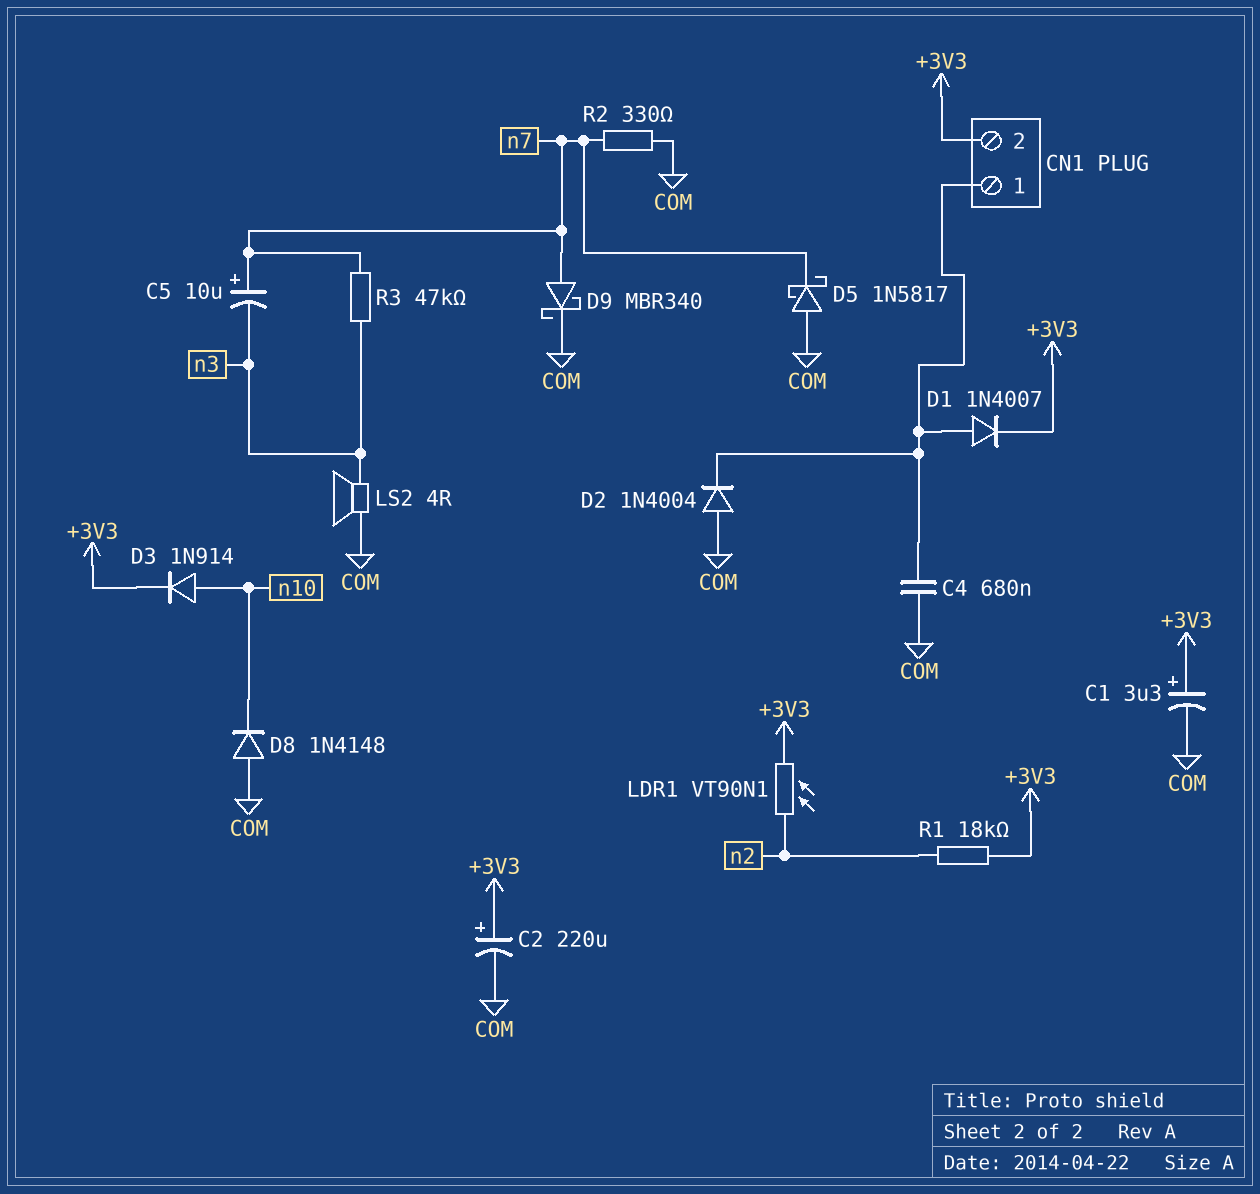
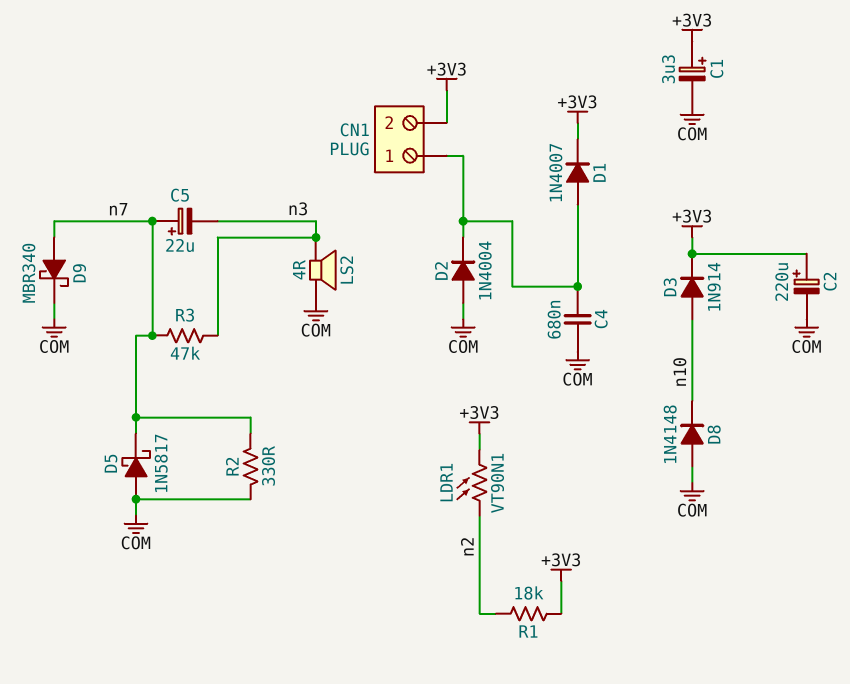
C5: 10uF (plus n7, minus n3) -> 22uF (plus n7, minus n3)

